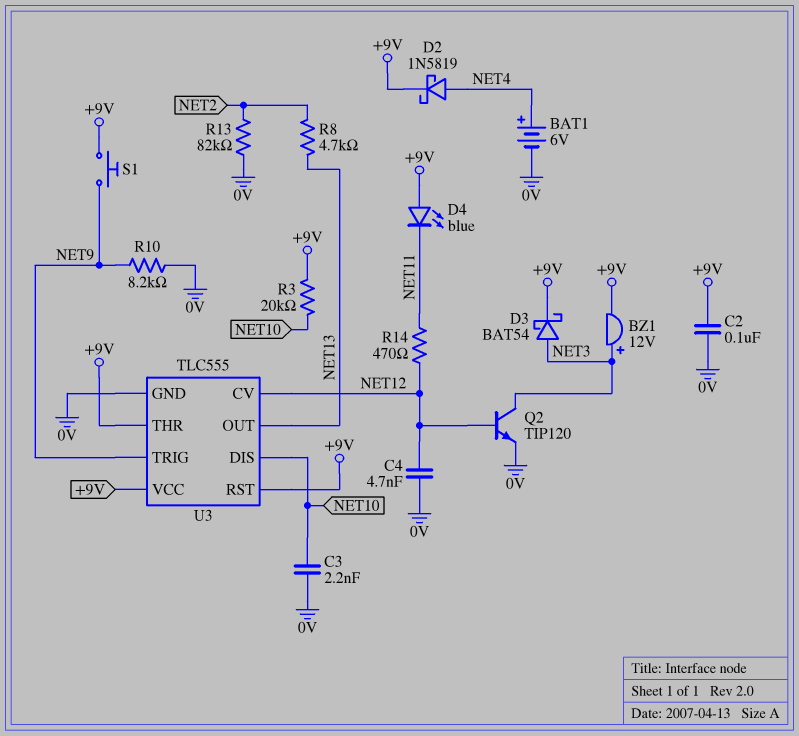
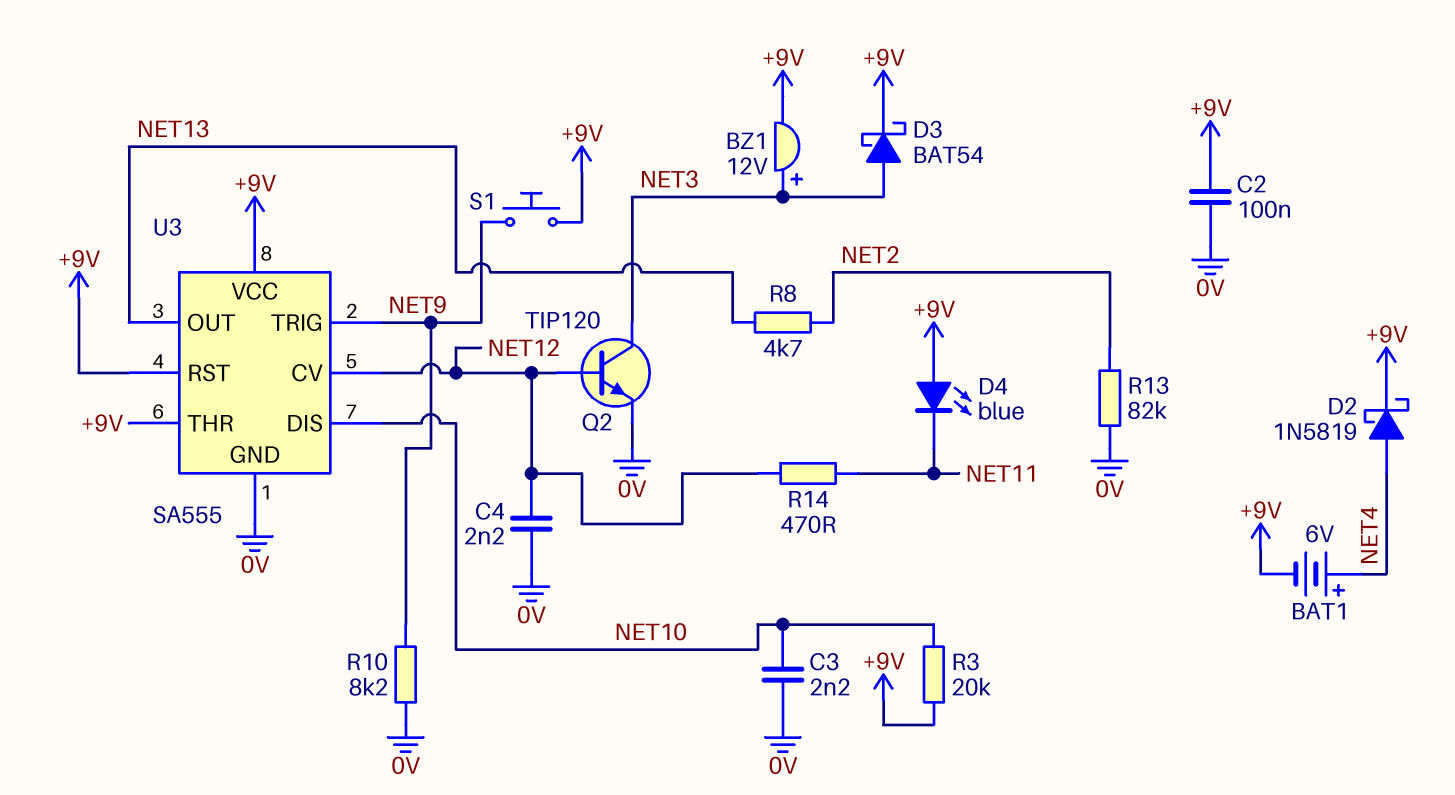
BAT1: 6V (plus NET4, minus 0V) -> 6V (plus NET4, minus +9V)
C4: 4.7nF (0V, NET12) -> 2.2nF (0V, NET12)
U3: TLC555 -> SA555

